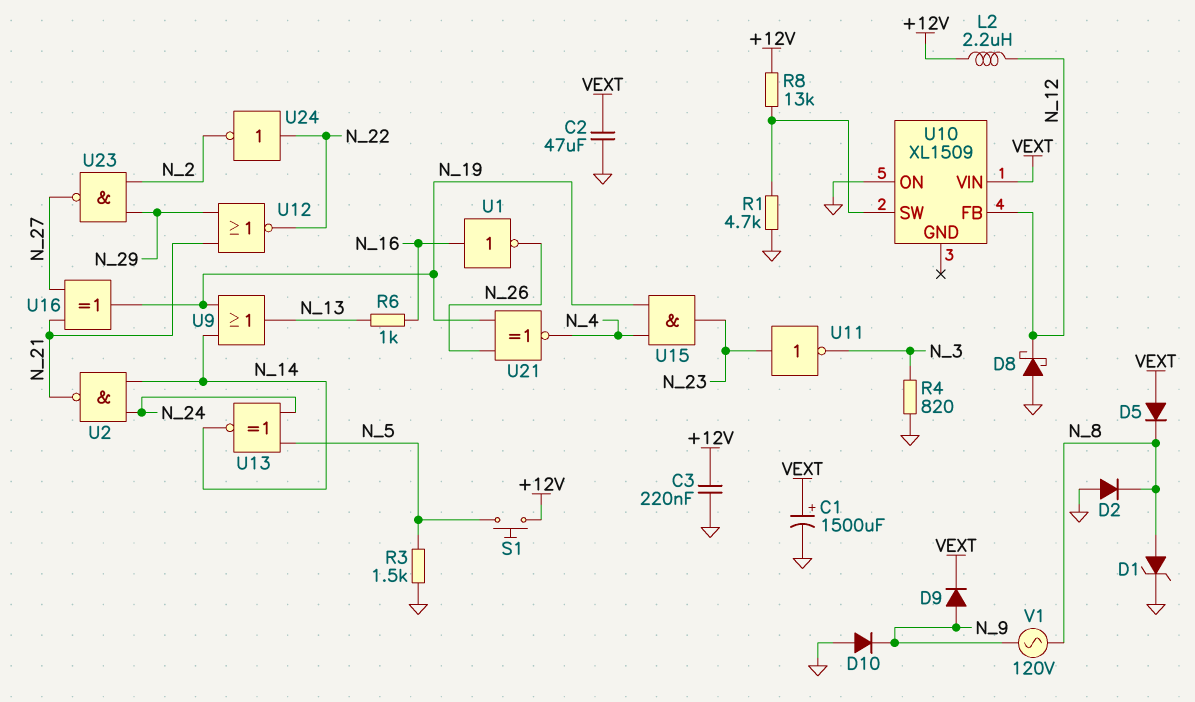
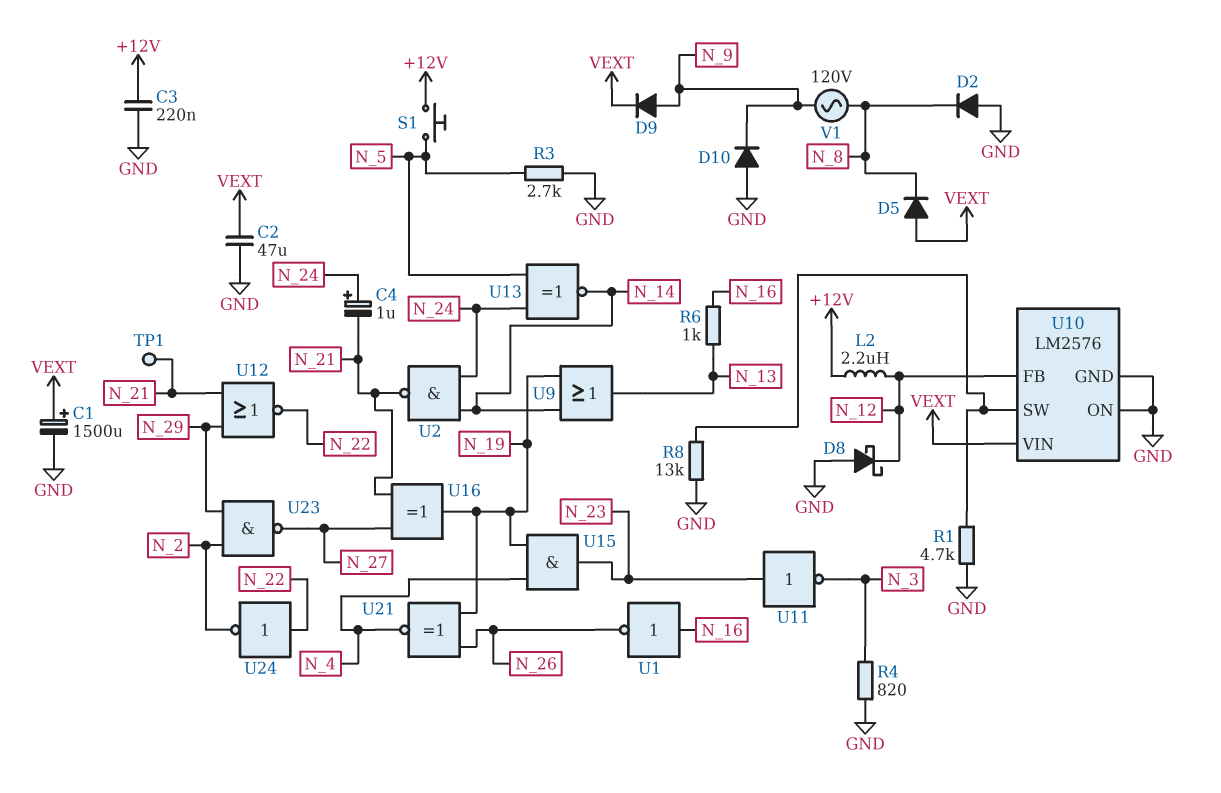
C4: none -> 1uF (plus N_24, minus N_21)
D1: zener (A N_8, K GND) -> none
R3: 1.5k (GND, N_5) -> 2.7k (GND, N_5)
R8: 13k (+12V, U10/SW) -> 13k (GND, U10/SW)
TP1: none -> test point (N_21)
U10: XL1509 -> LM2576
U10 pin GND: none -> GND

